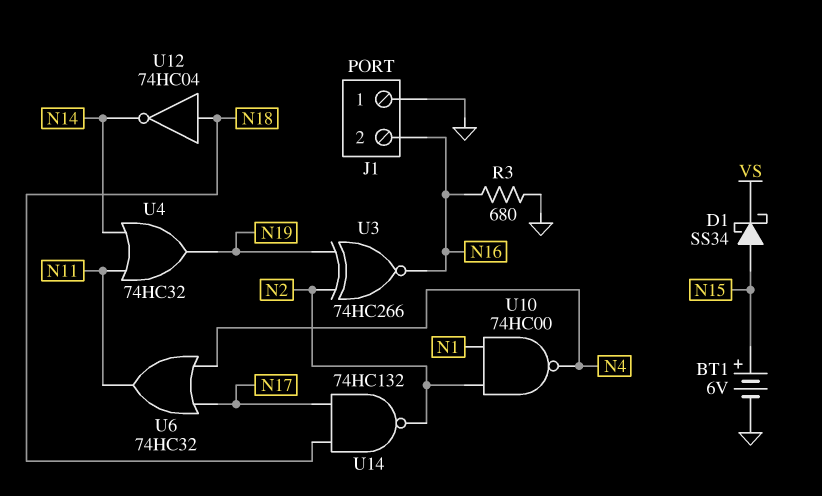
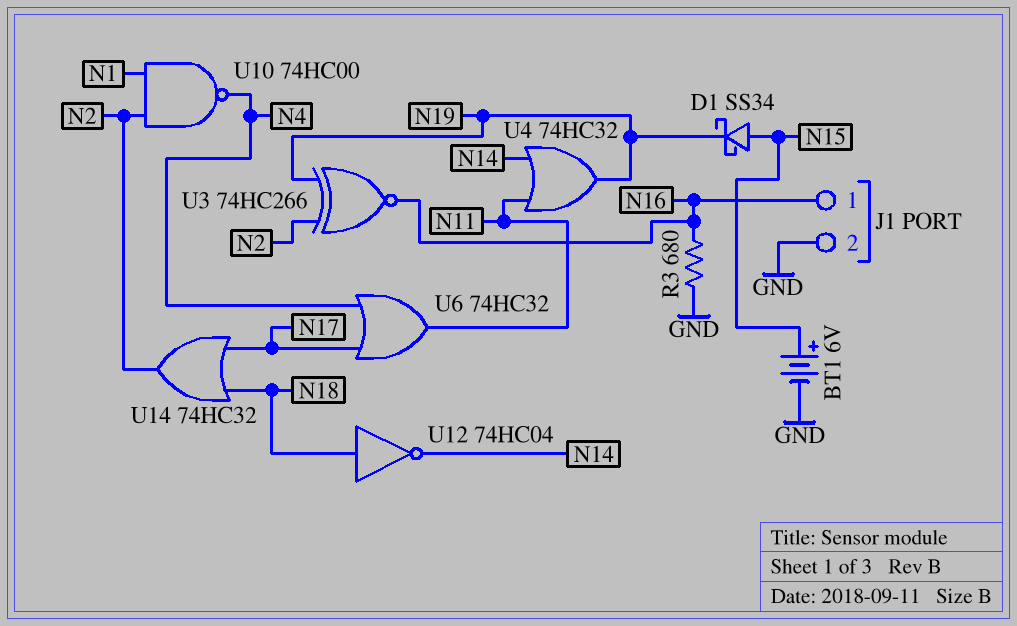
D1: schottky SS34 (A N15, K VS) -> schottky SS34 (A N15, K N19)
J1 pin 1: GND -> N16
J1 pin 2: N16 -> GND
U14: NAND 74HC132 (in N17, in N18, out N2) -> OR 74HC32 (in N17, in N18, out N2)

